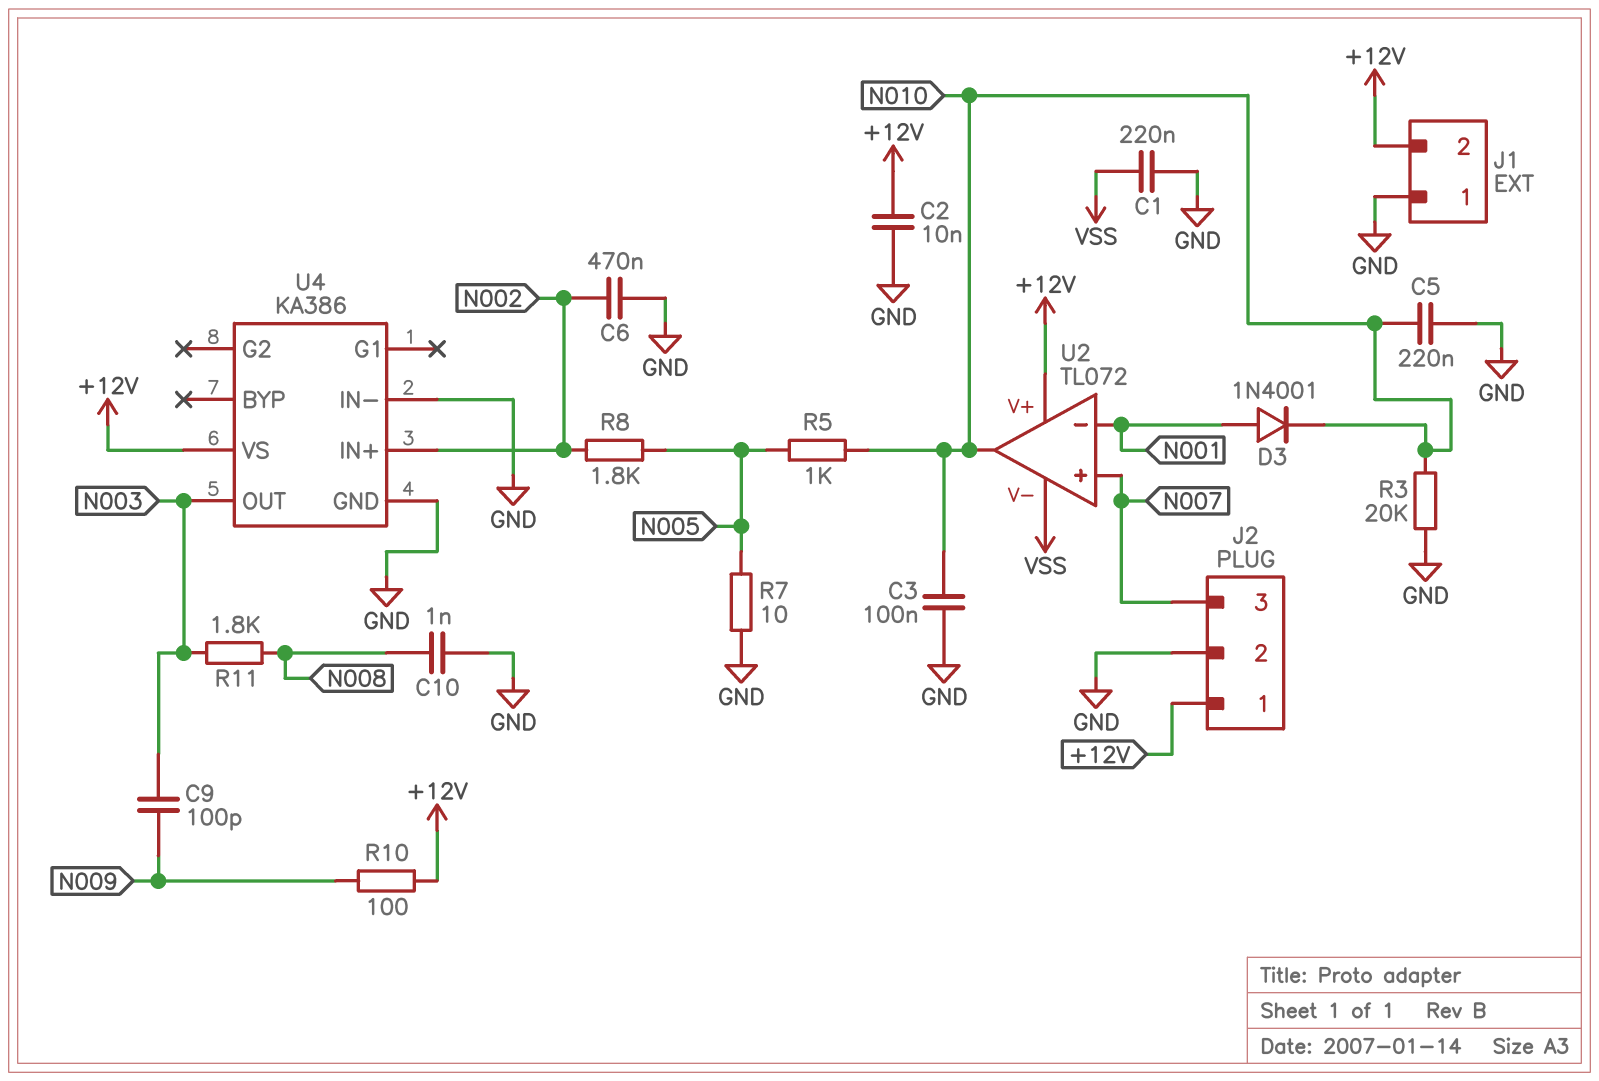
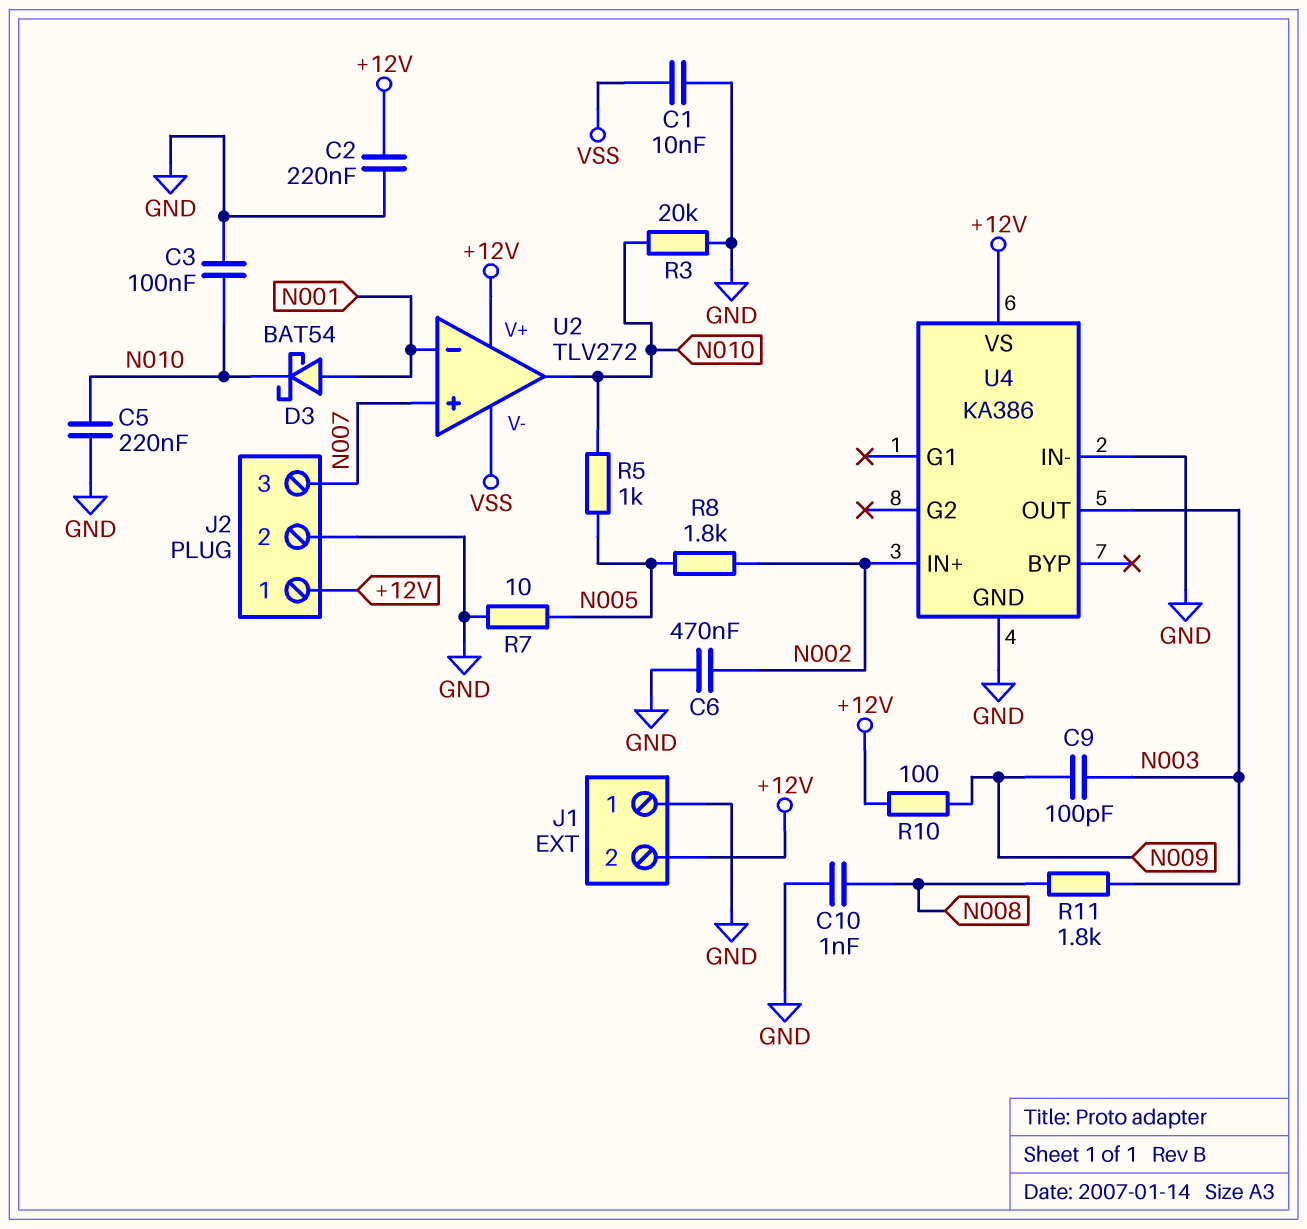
C1: 220nF (GND, VSS) -> 10nF (GND, VSS)
C2: 10nF (+12V, GND) -> 220nF (+12V, GND)
D3: diode 1N4001 (A N001, K N010) -> schottky BAT54 (A N001, K N010)
U2: TL072 -> TLV272

